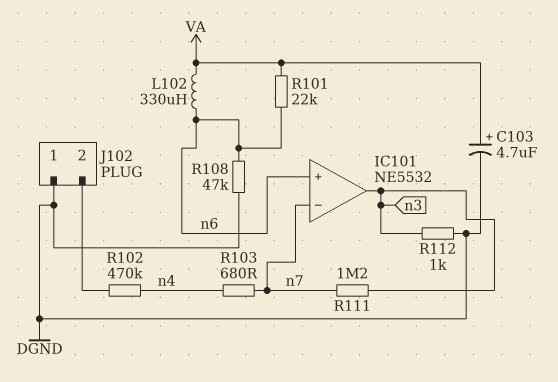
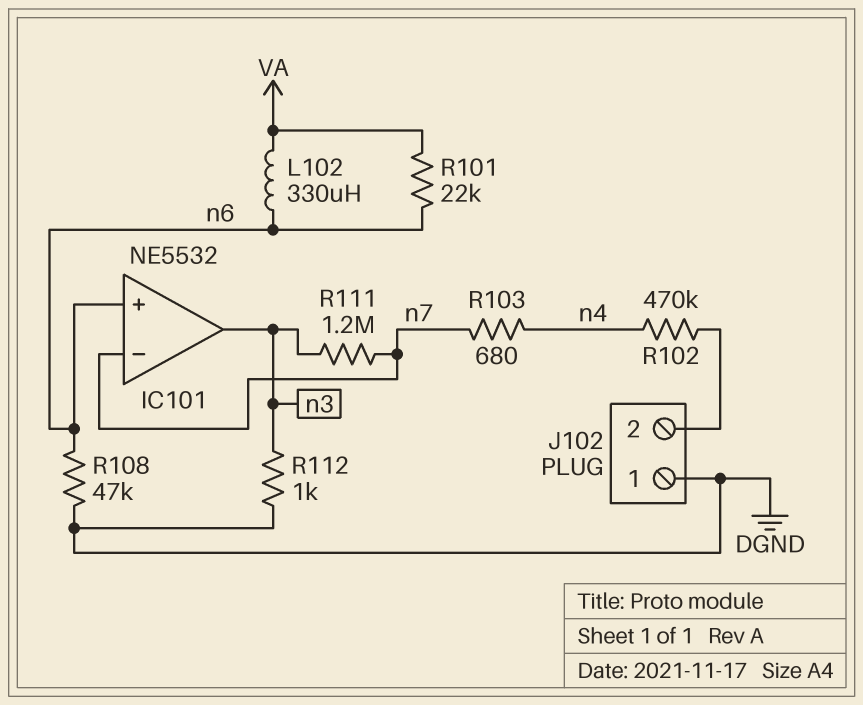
C103: 4.7uF (plus VA, minus DGND) -> none

